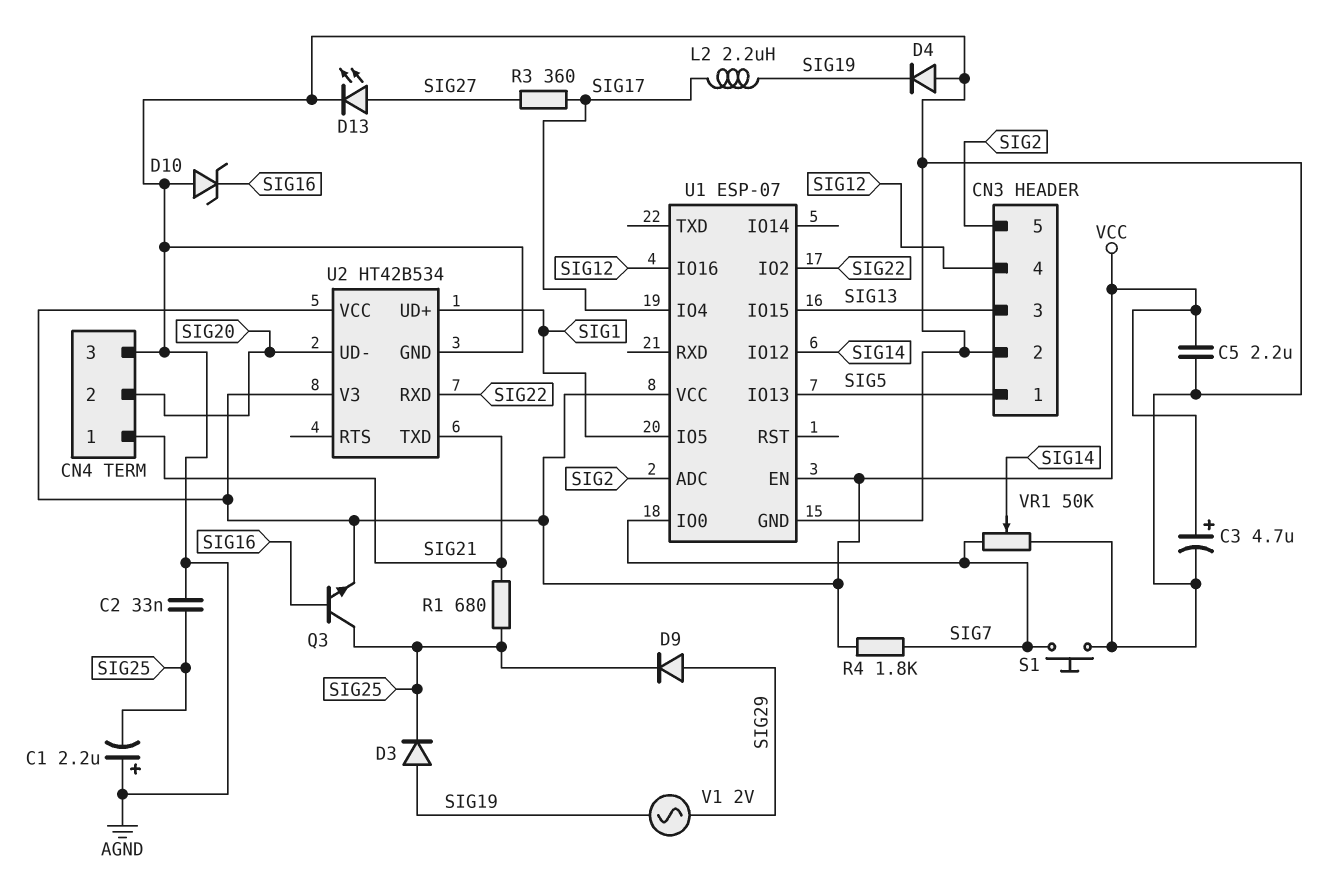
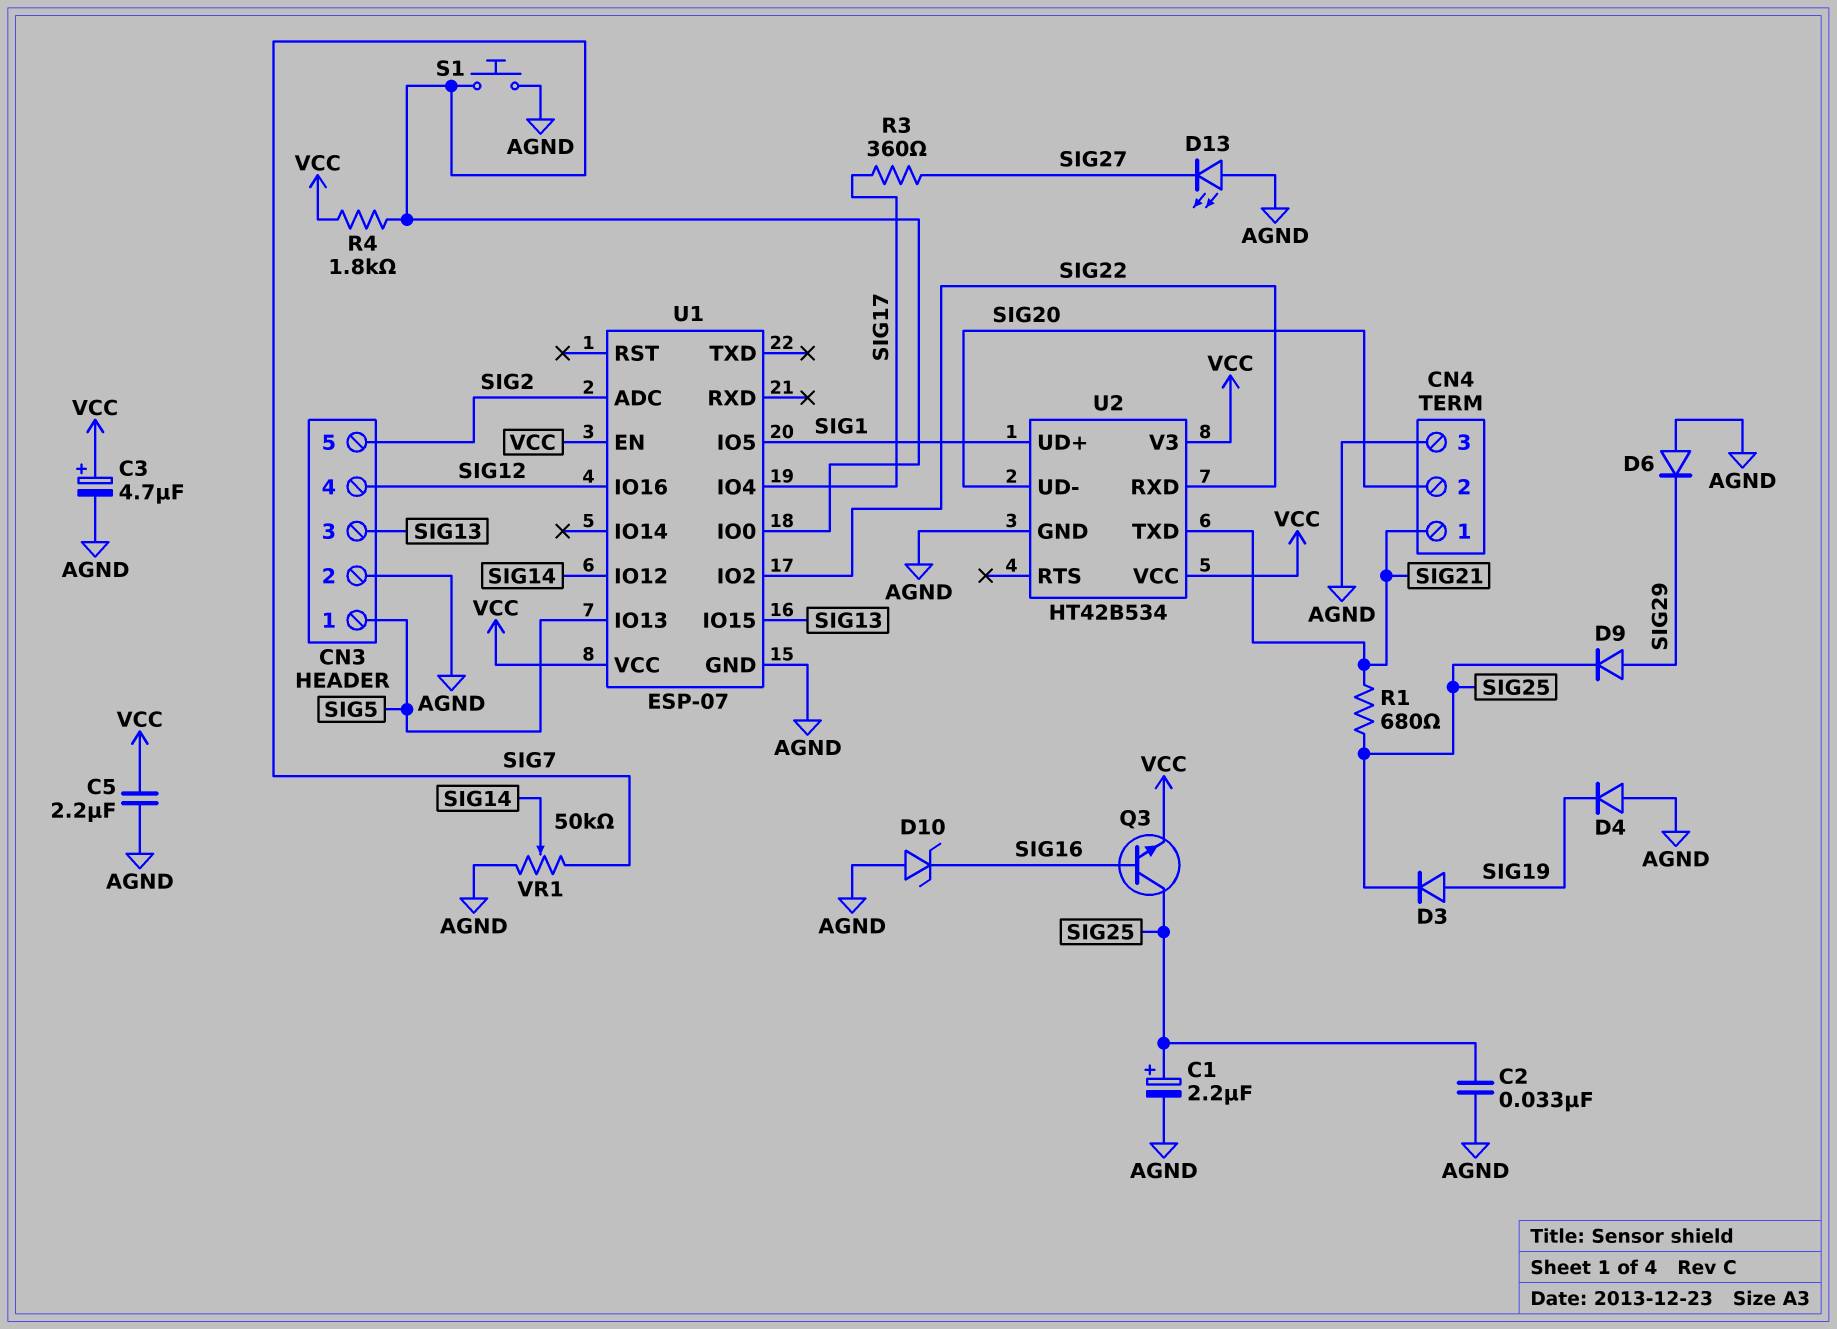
C1: 2.2uF (plus AGND, minus SIG25) -> 2.2uF (plus SIG25, minus AGND)
D6: none -> diode (A AGND, K SIG29)
D13: LED (A SIG27, K AGND) -> LED (A AGND, K SIG27)
L2: 2.2uH (SIG17, SIG19) -> none
V1: AC 2V (SIG19, SIG29) -> none

